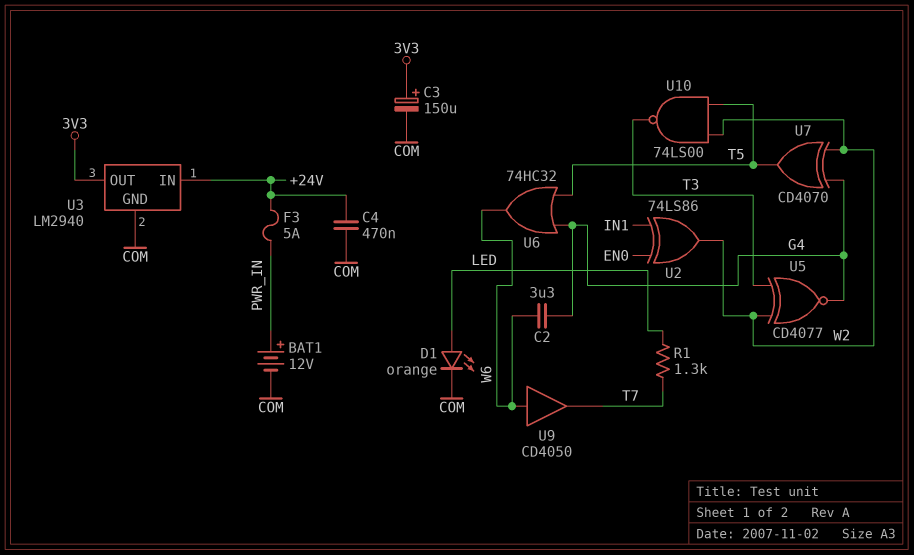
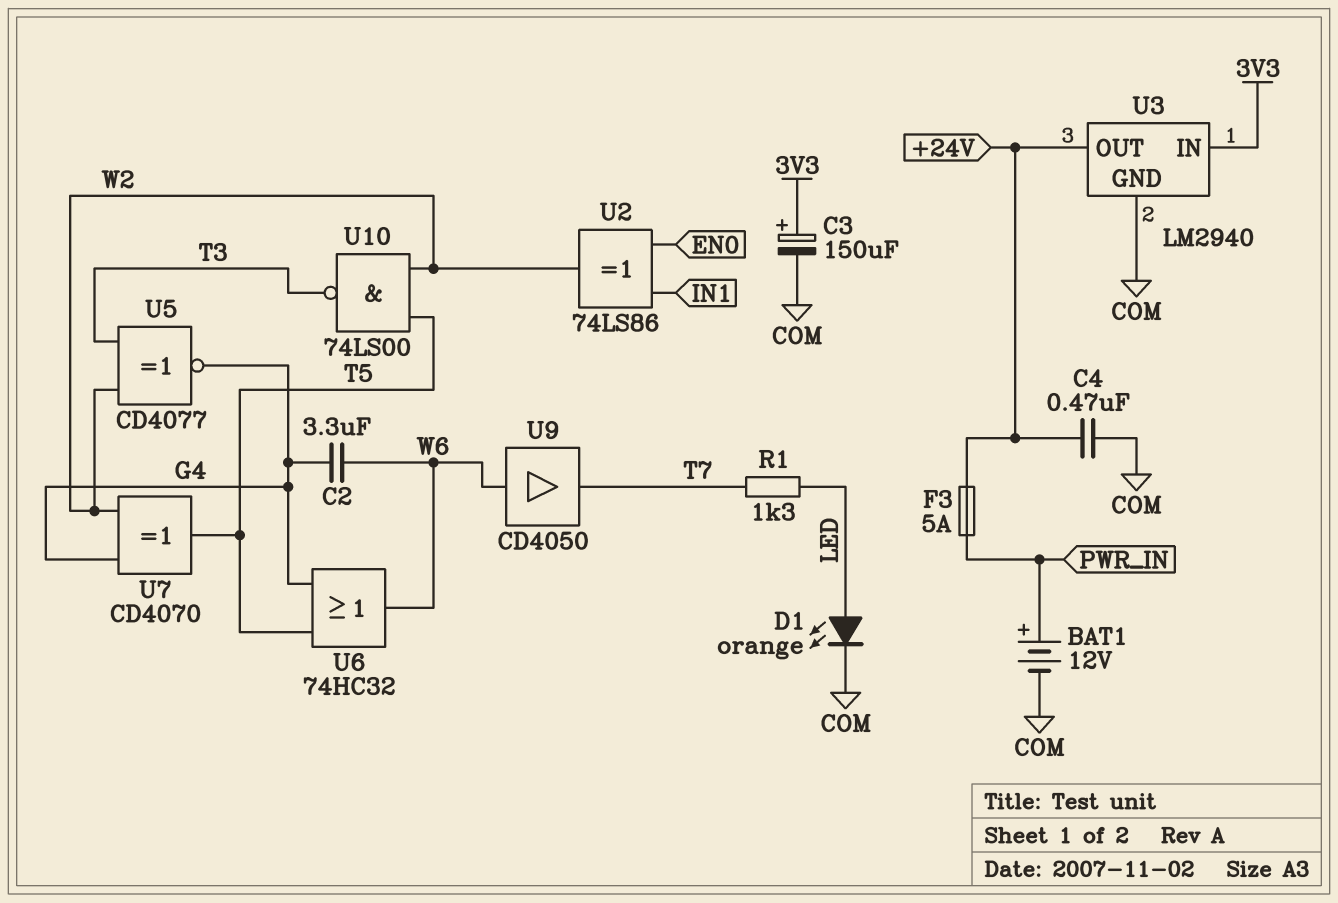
U3 pin IN: +24V -> 3V3
U3 pin OUT: 3V3 -> +24V

